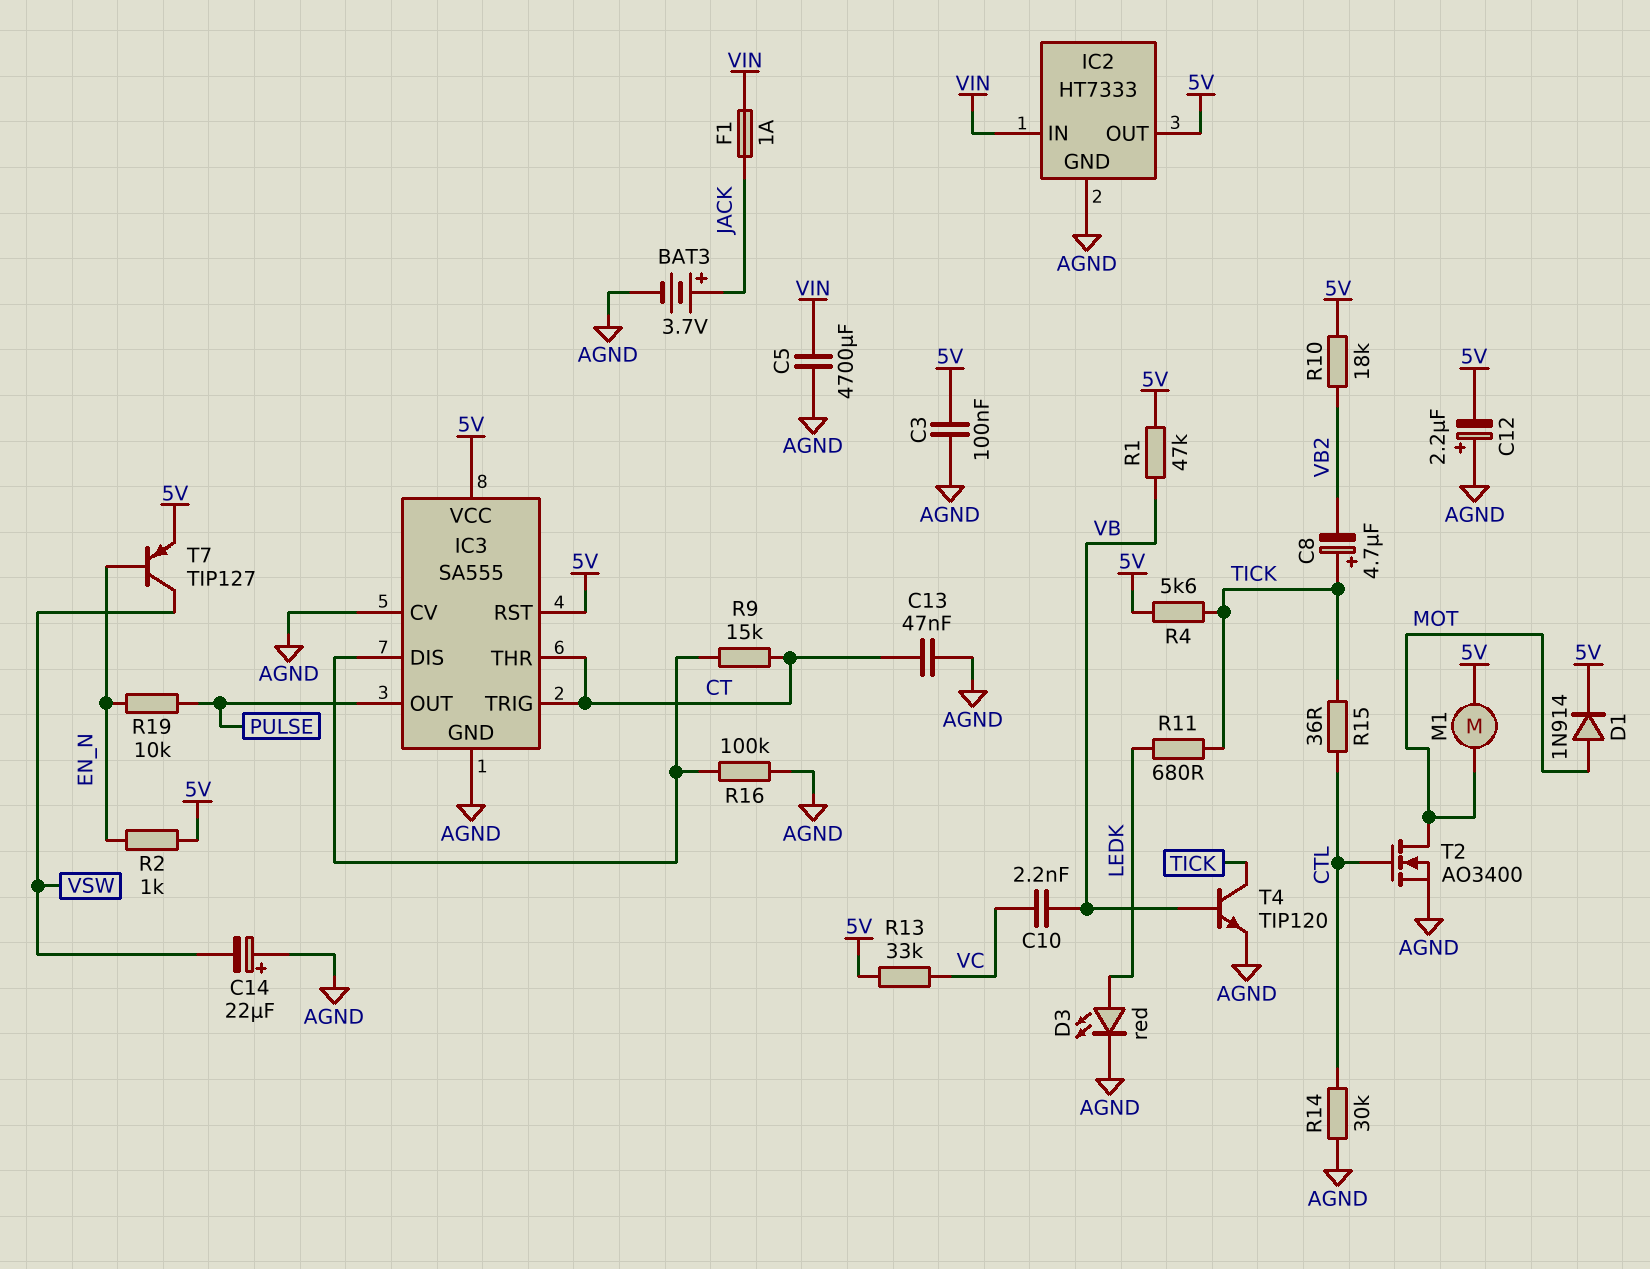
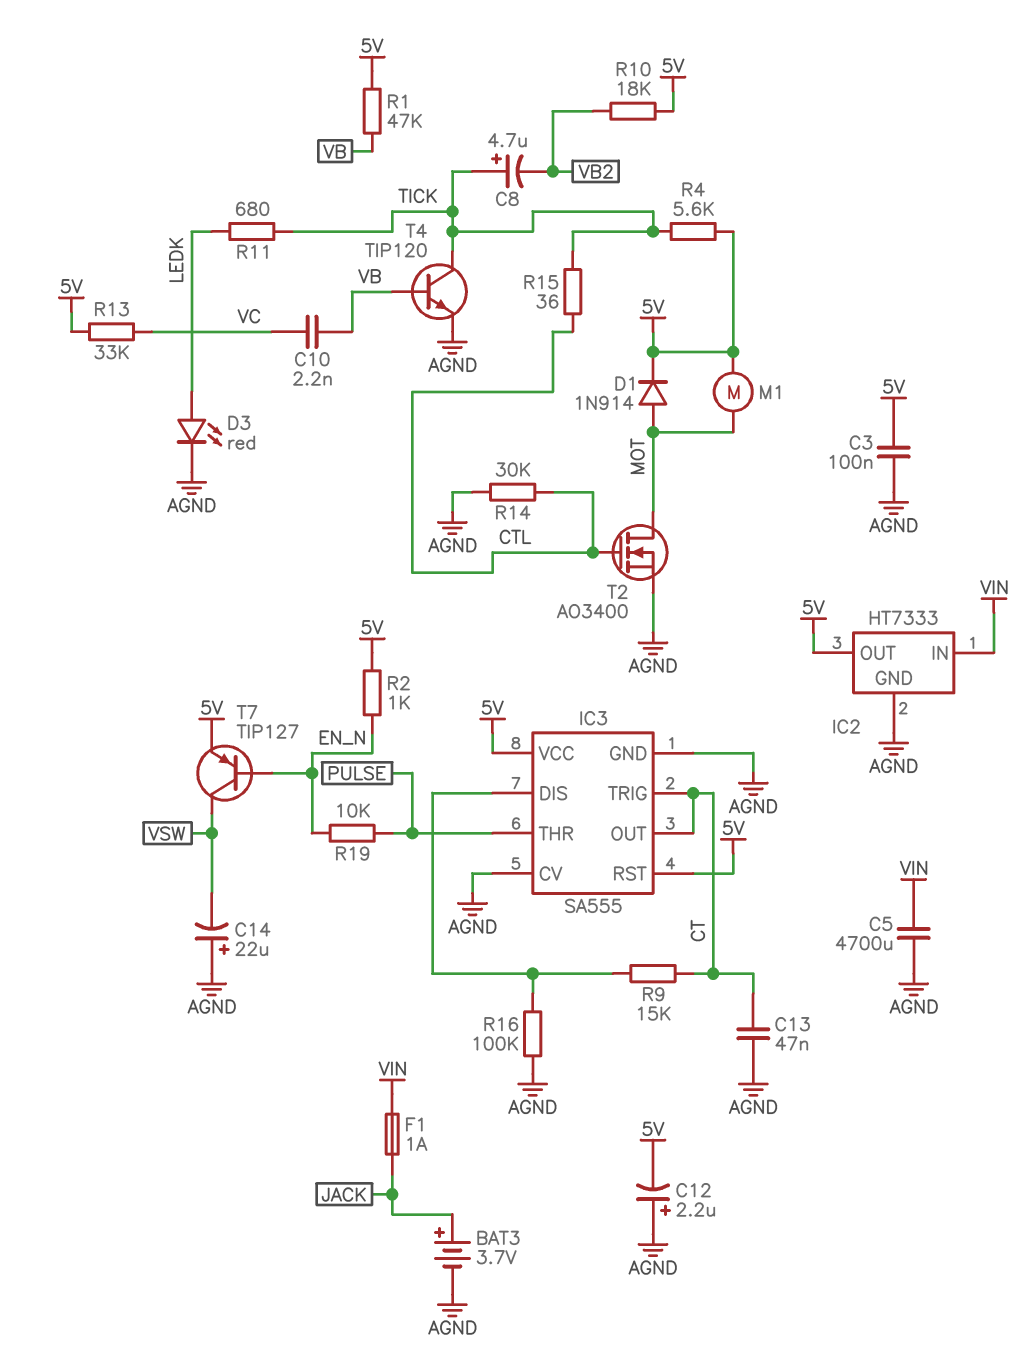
IC3 pin OUT: PULSE -> CT
IC3 pin THR: CT -> PULSE

